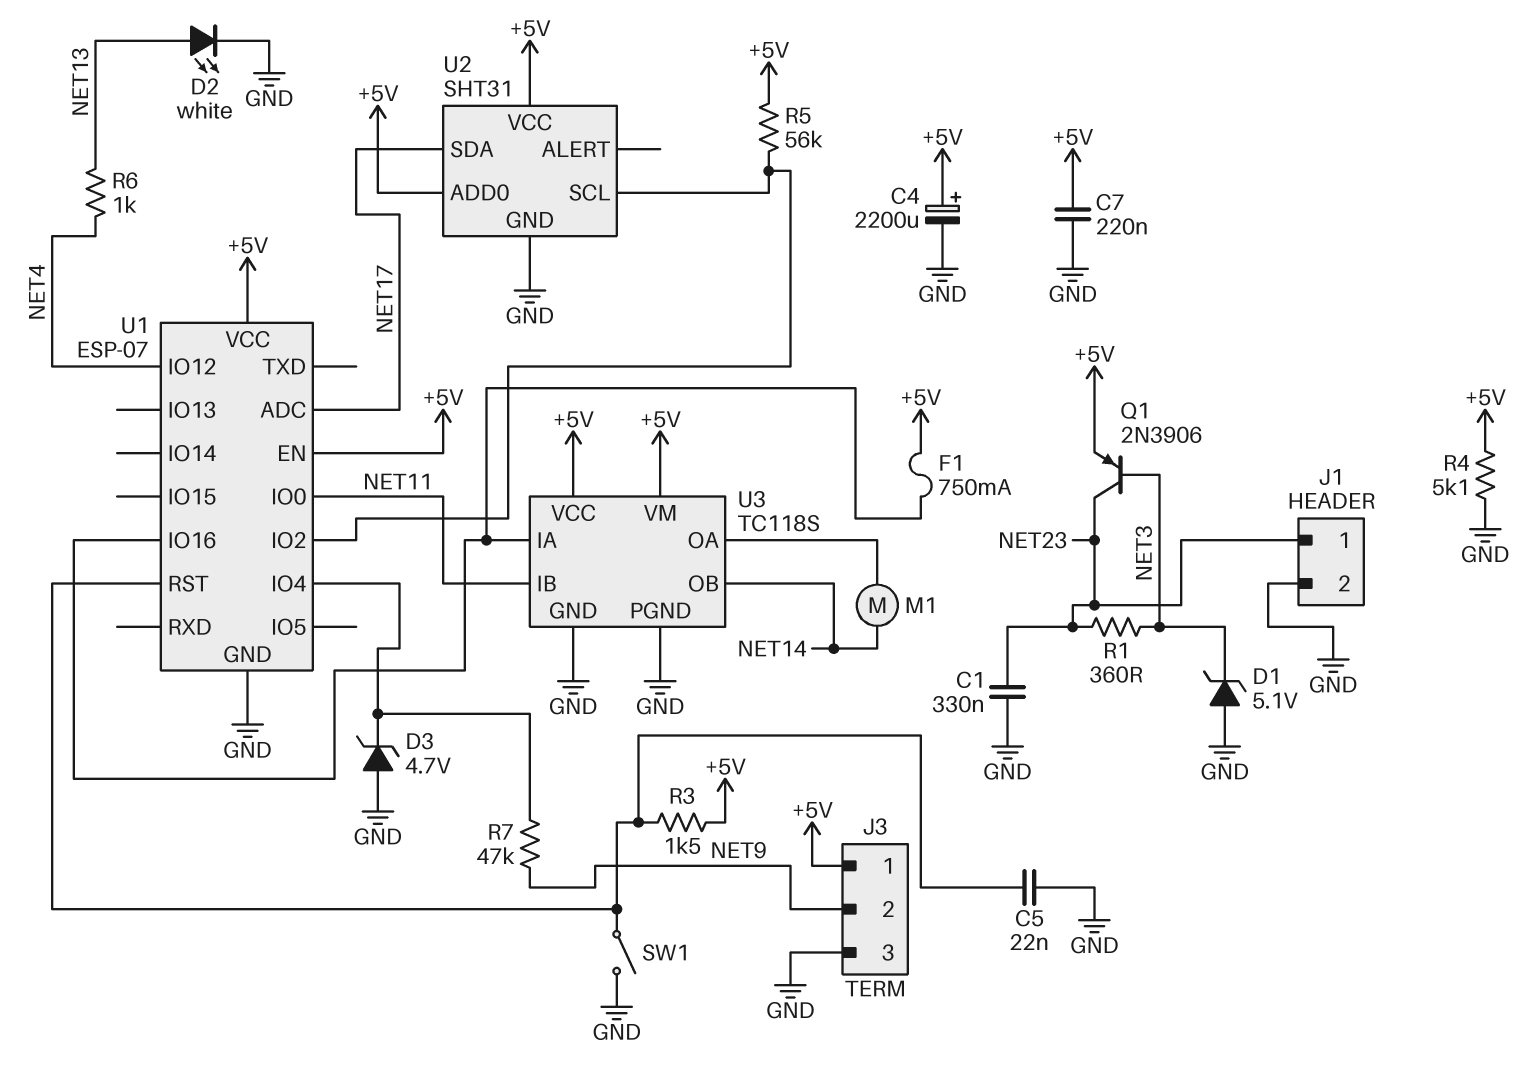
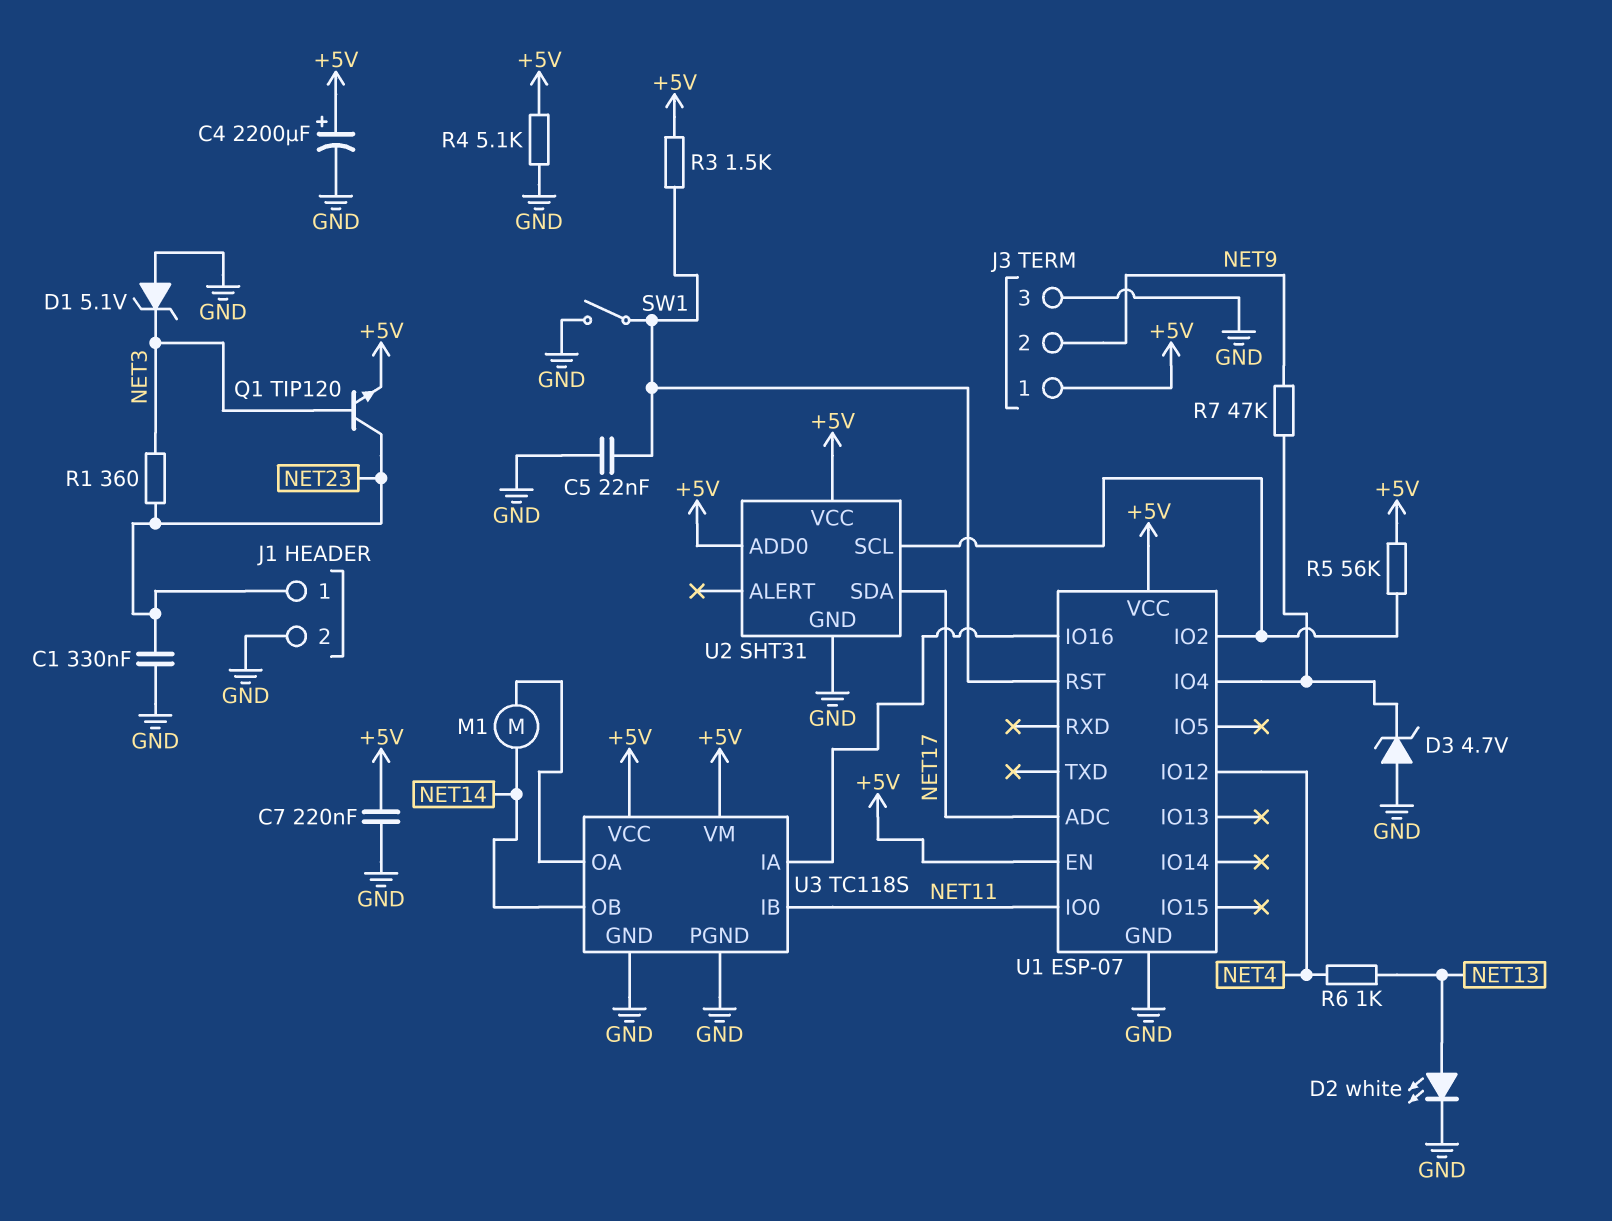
F1: 750mA (+5V, U1/IO16) -> none
Q1: PNP 2N3906 (B NET3, C NET23, E +5V) -> NPN TIP120 (B NET3, C NET23, E +5V)

